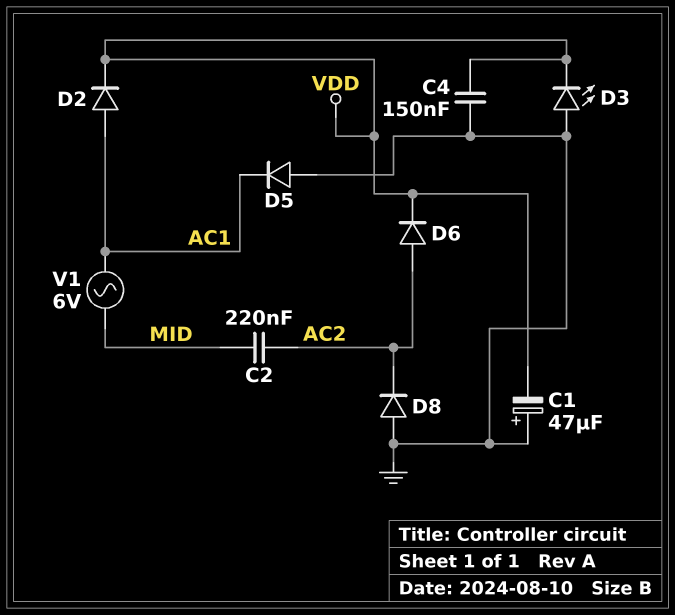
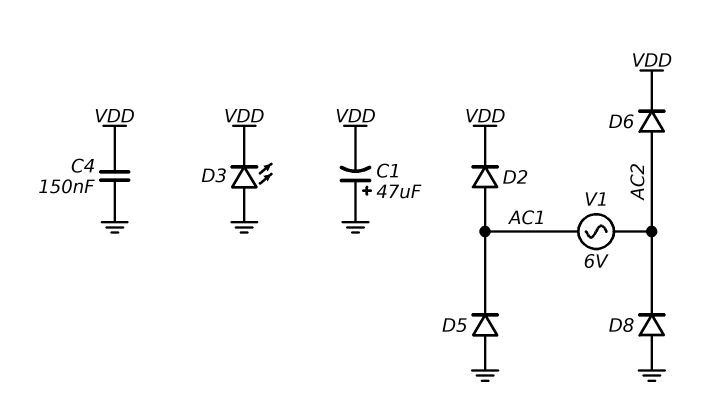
C2: 220nF (AC2, MID) -> none
V1: AC 6V (AC1, MID) -> AC 6V (AC1, AC2)

